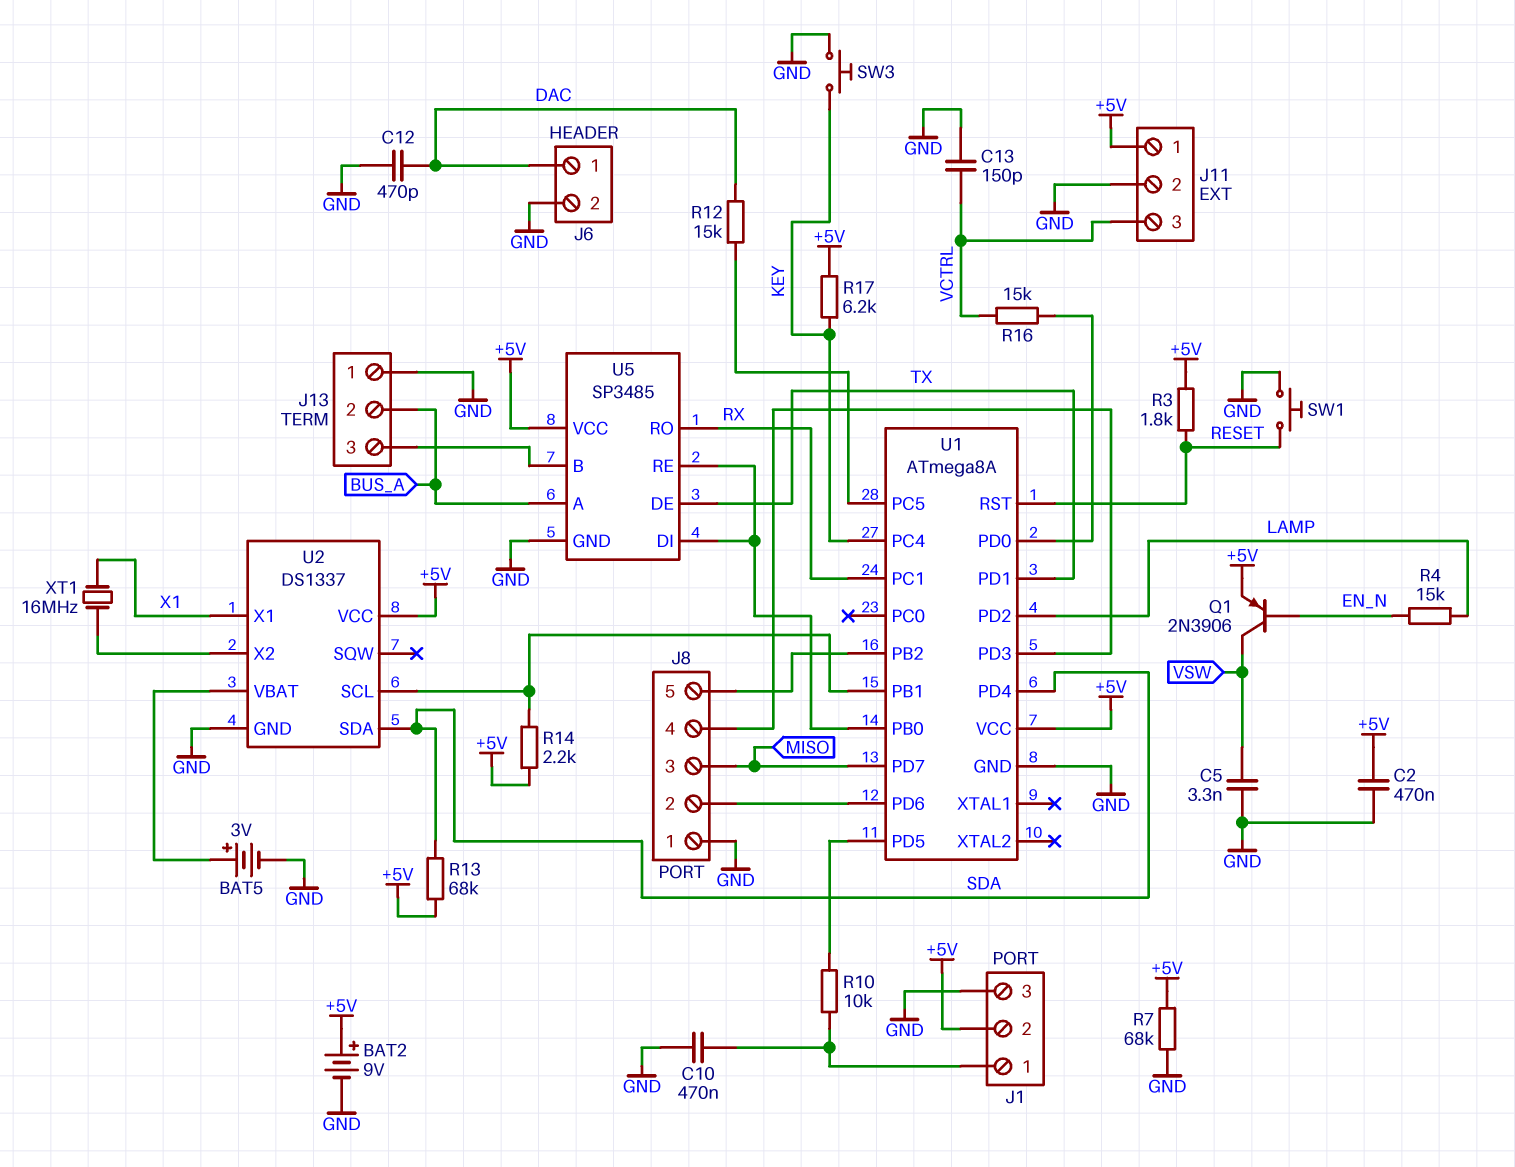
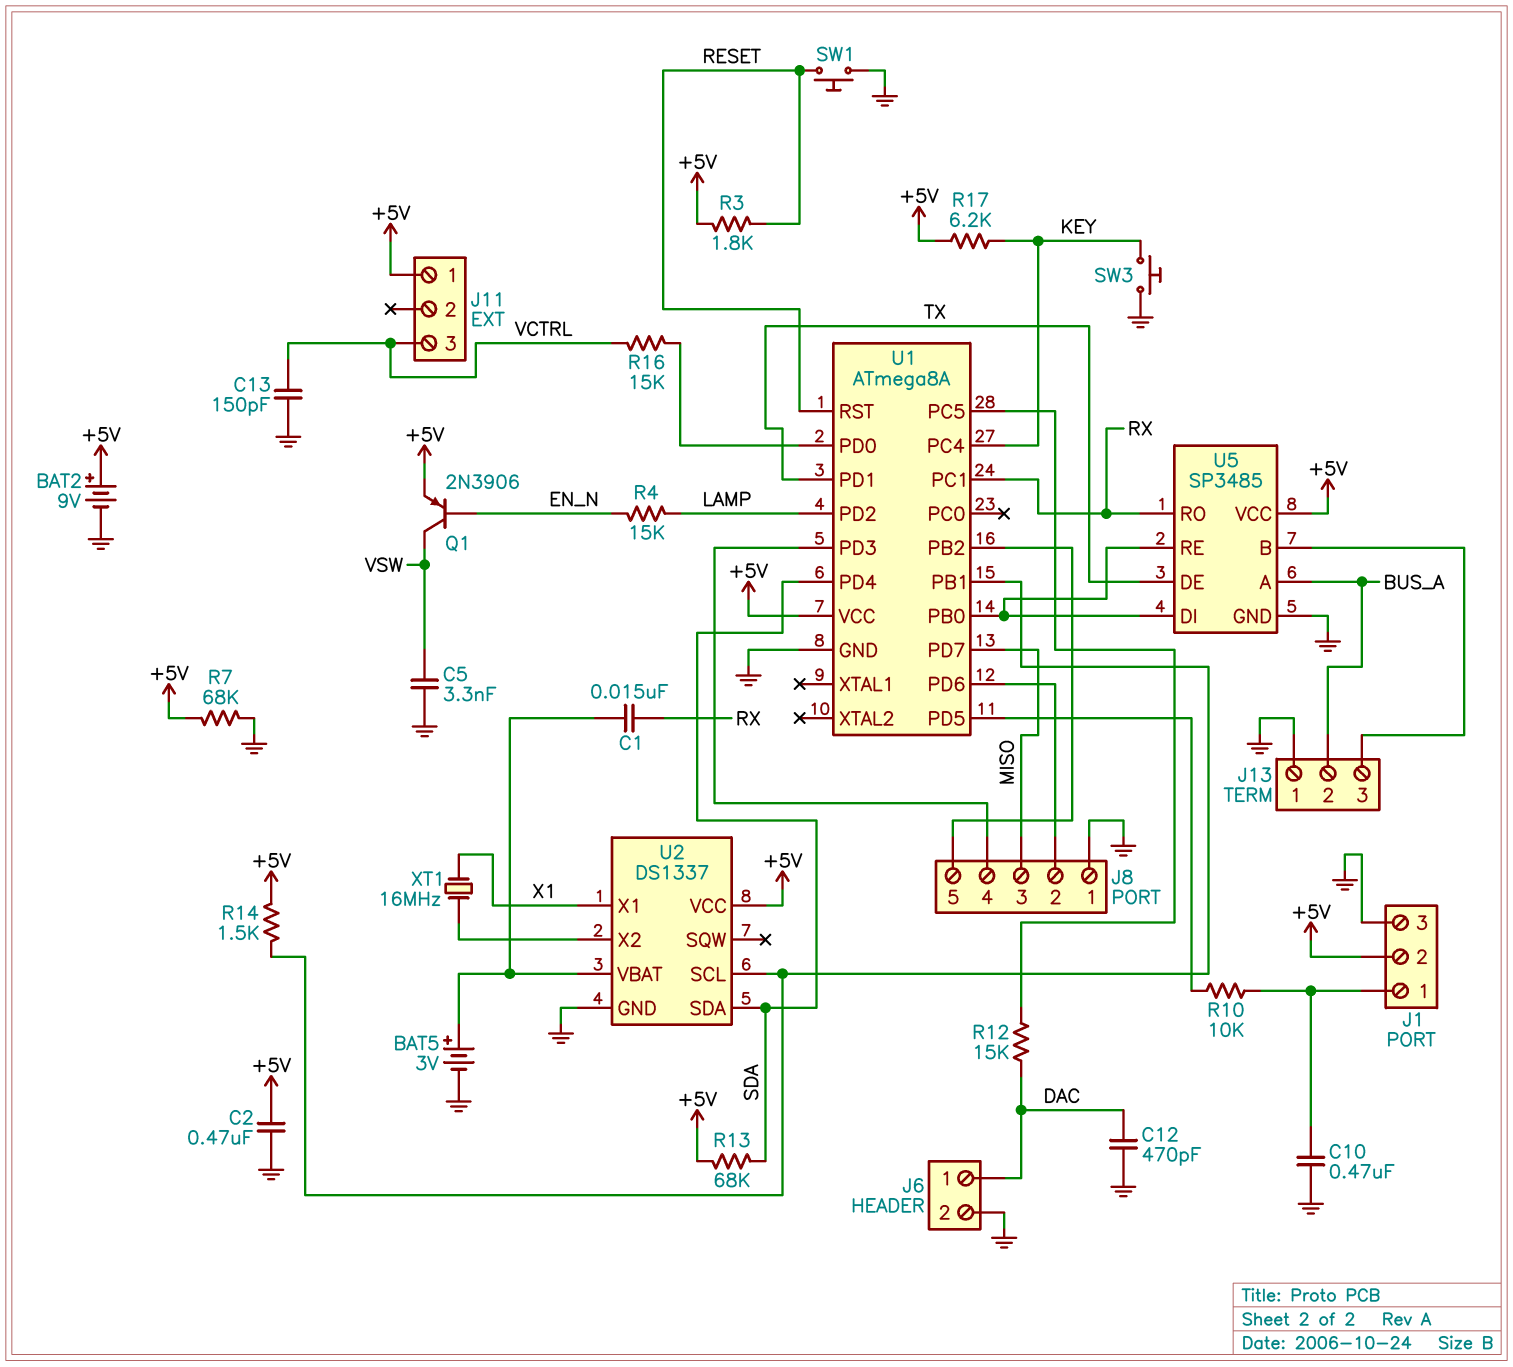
C1: none -> 15nF (RX, U2/VBAT)
J11 pin 2: GND -> none
R14: 2.2k (+5V, U1/PB1) -> 1.5k (+5V, U1/PB1)

